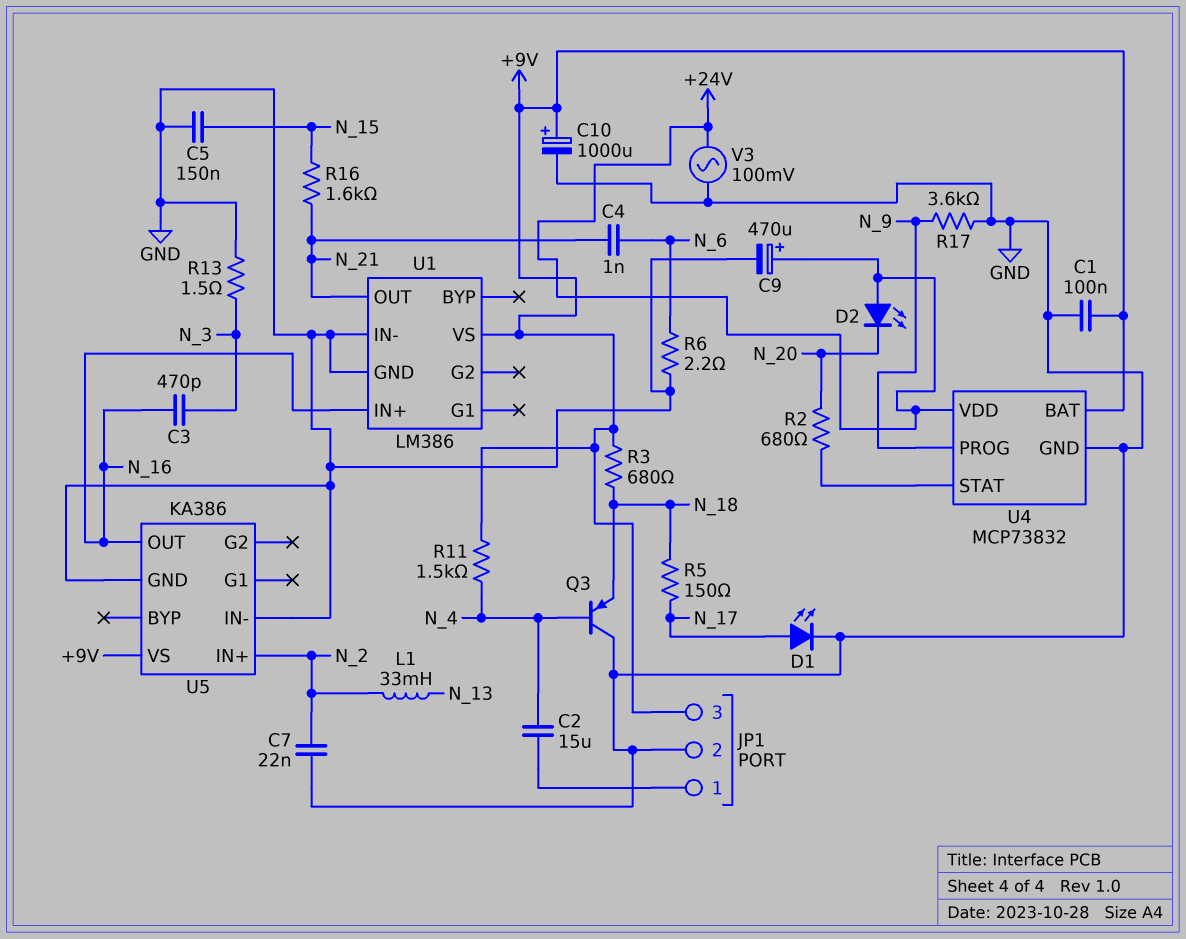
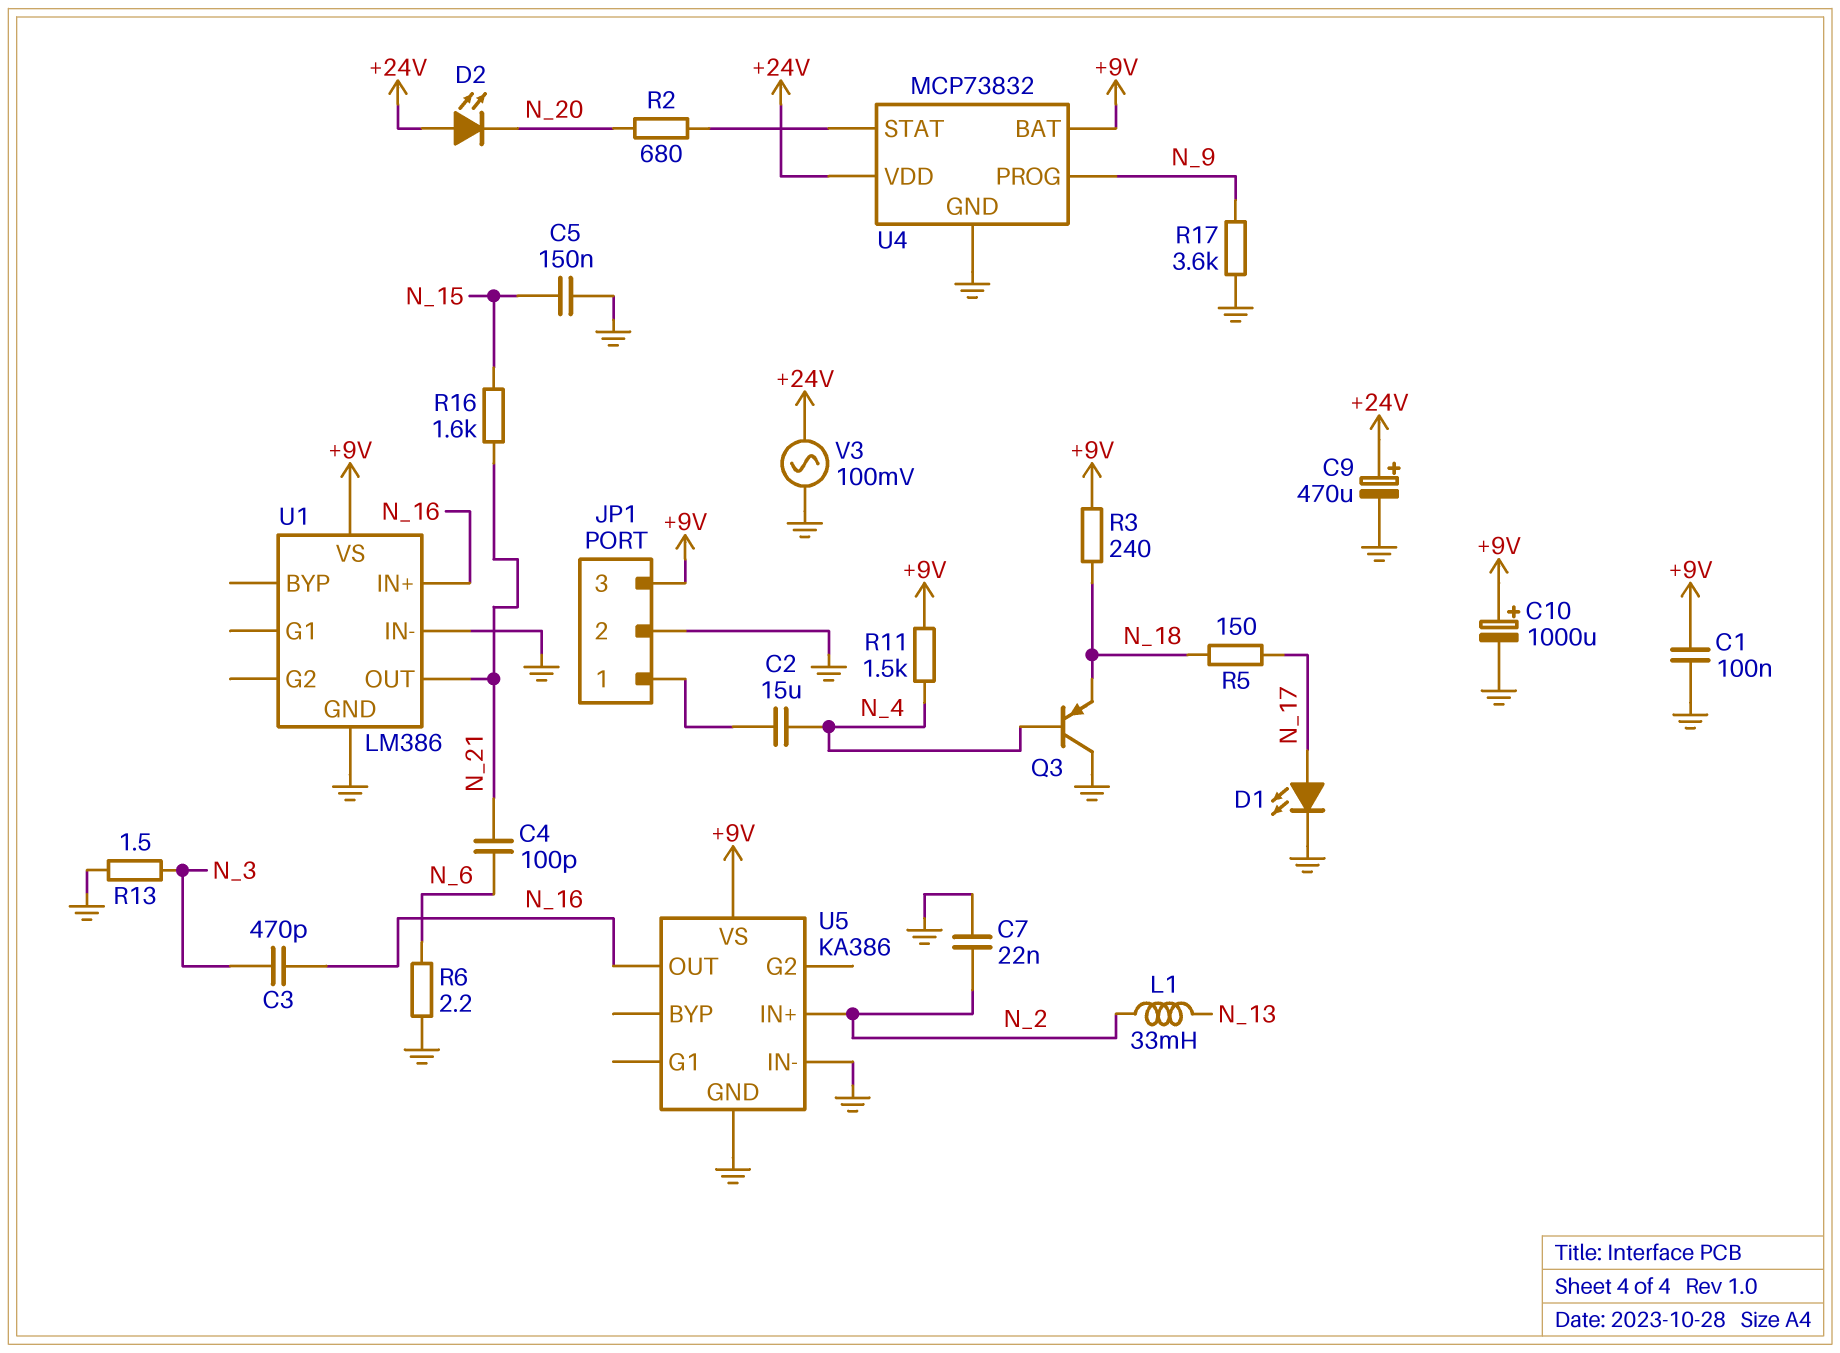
C4: 1nF (N_6, N_21) -> 100pF (N_6, N_21)
R3: 680 (+9V, N_18) -> 240 (+9V, N_18)

